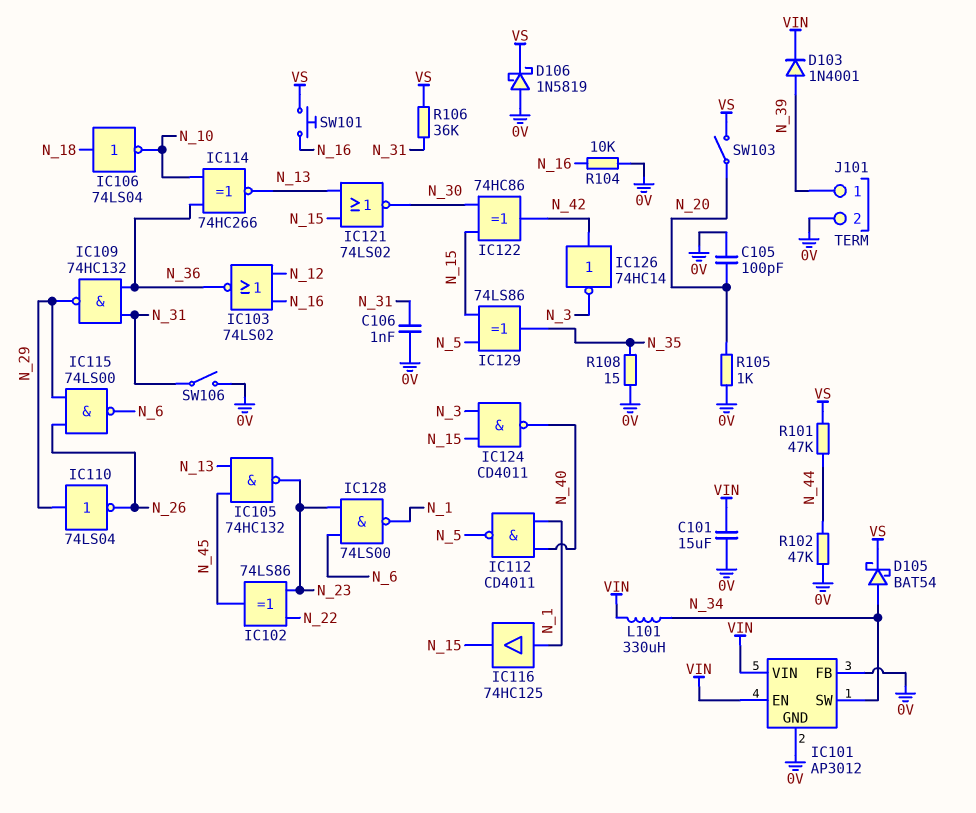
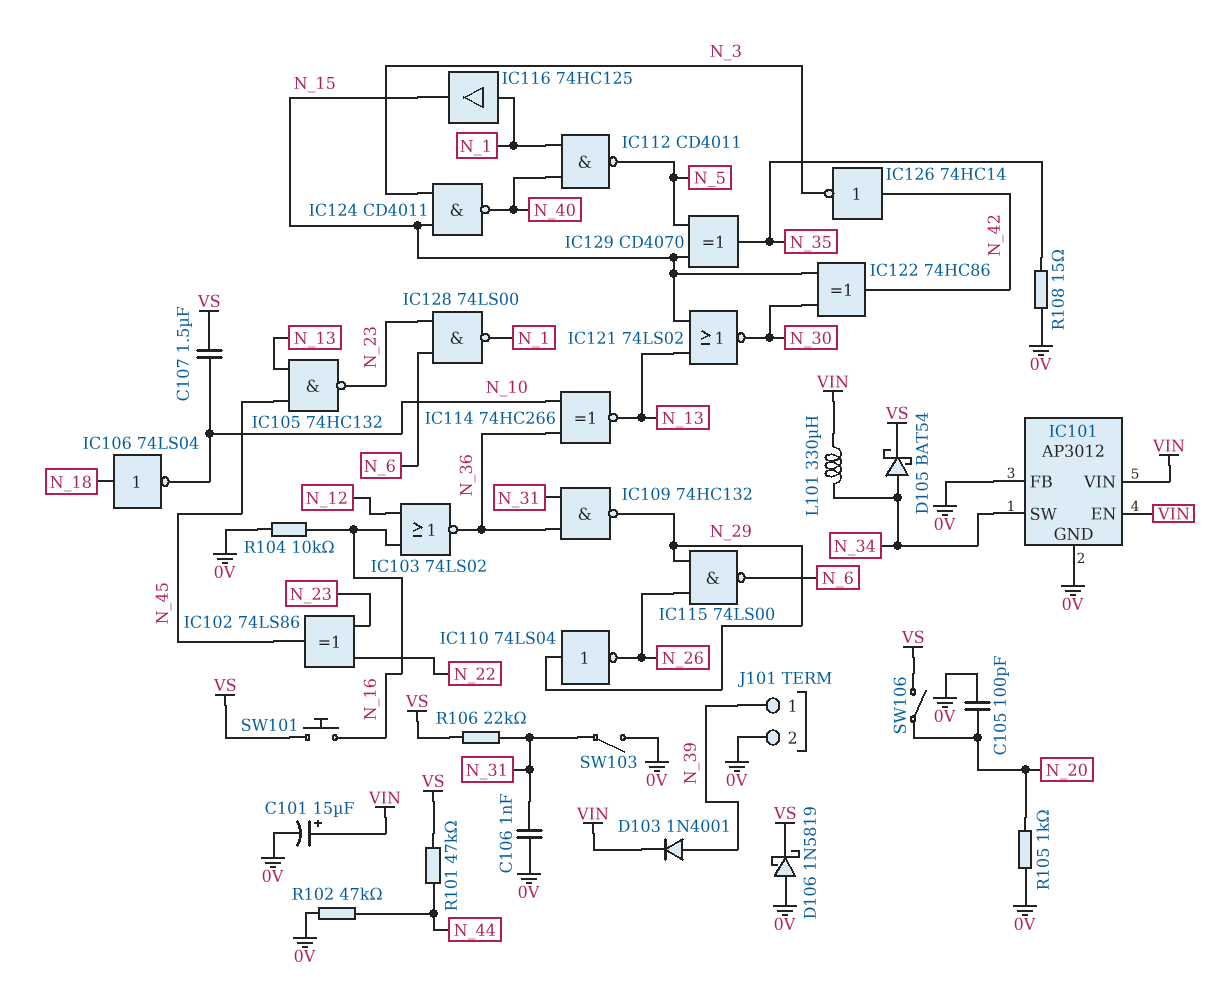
C101: 15uF (0V, VIN) -> 15uF (plus VIN, minus 0V)
C107: none -> 1.5uF (N_10, VS)
IC129: XOR 74LS86 (in N_5, in N_15, out N_35) -> XOR CD4070 (in N_5, in N_15, out N_35)
R106: 36k (N_31, VS) -> 22k (N_31, VS)
SW103: switch (N_20, VS) -> switch (0V, N_31)
SW106: switch (0V, N_31) -> switch (N_20, VS)

